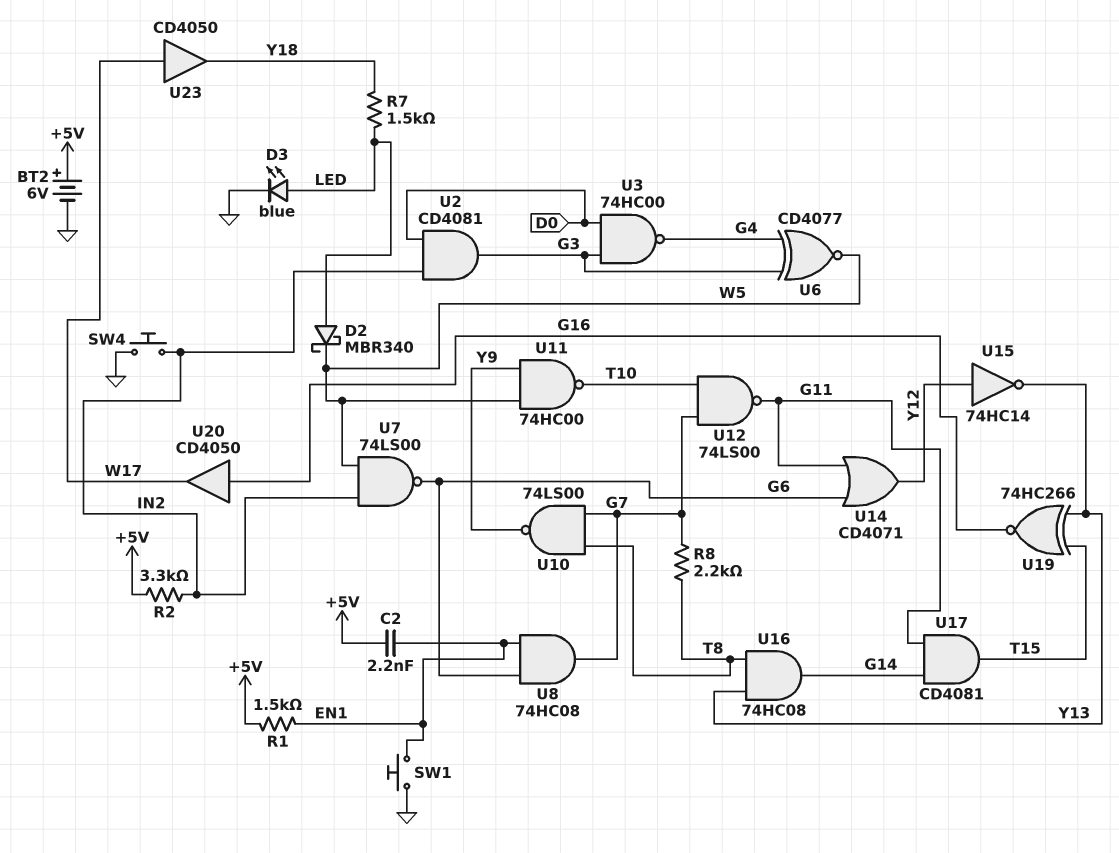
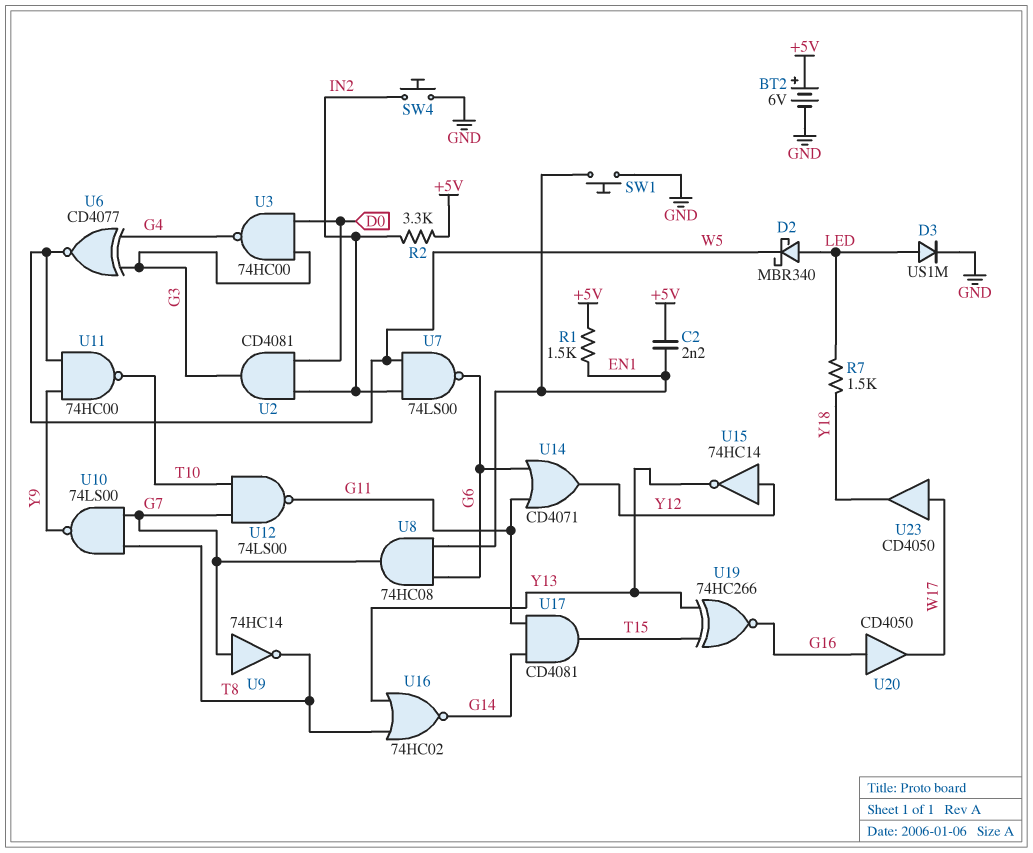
D3: LED blue (A LED, K GND) -> diode US1M (A LED, K GND)
R8: 2.2k (G7, T8) -> none
U9: none -> NOT 74HC14 (in G7, out T8)
U16: AND 74HC08 (in T8, in Y13, out G14) -> NOR 74HC02 (in T8, in Y13, out G14)

